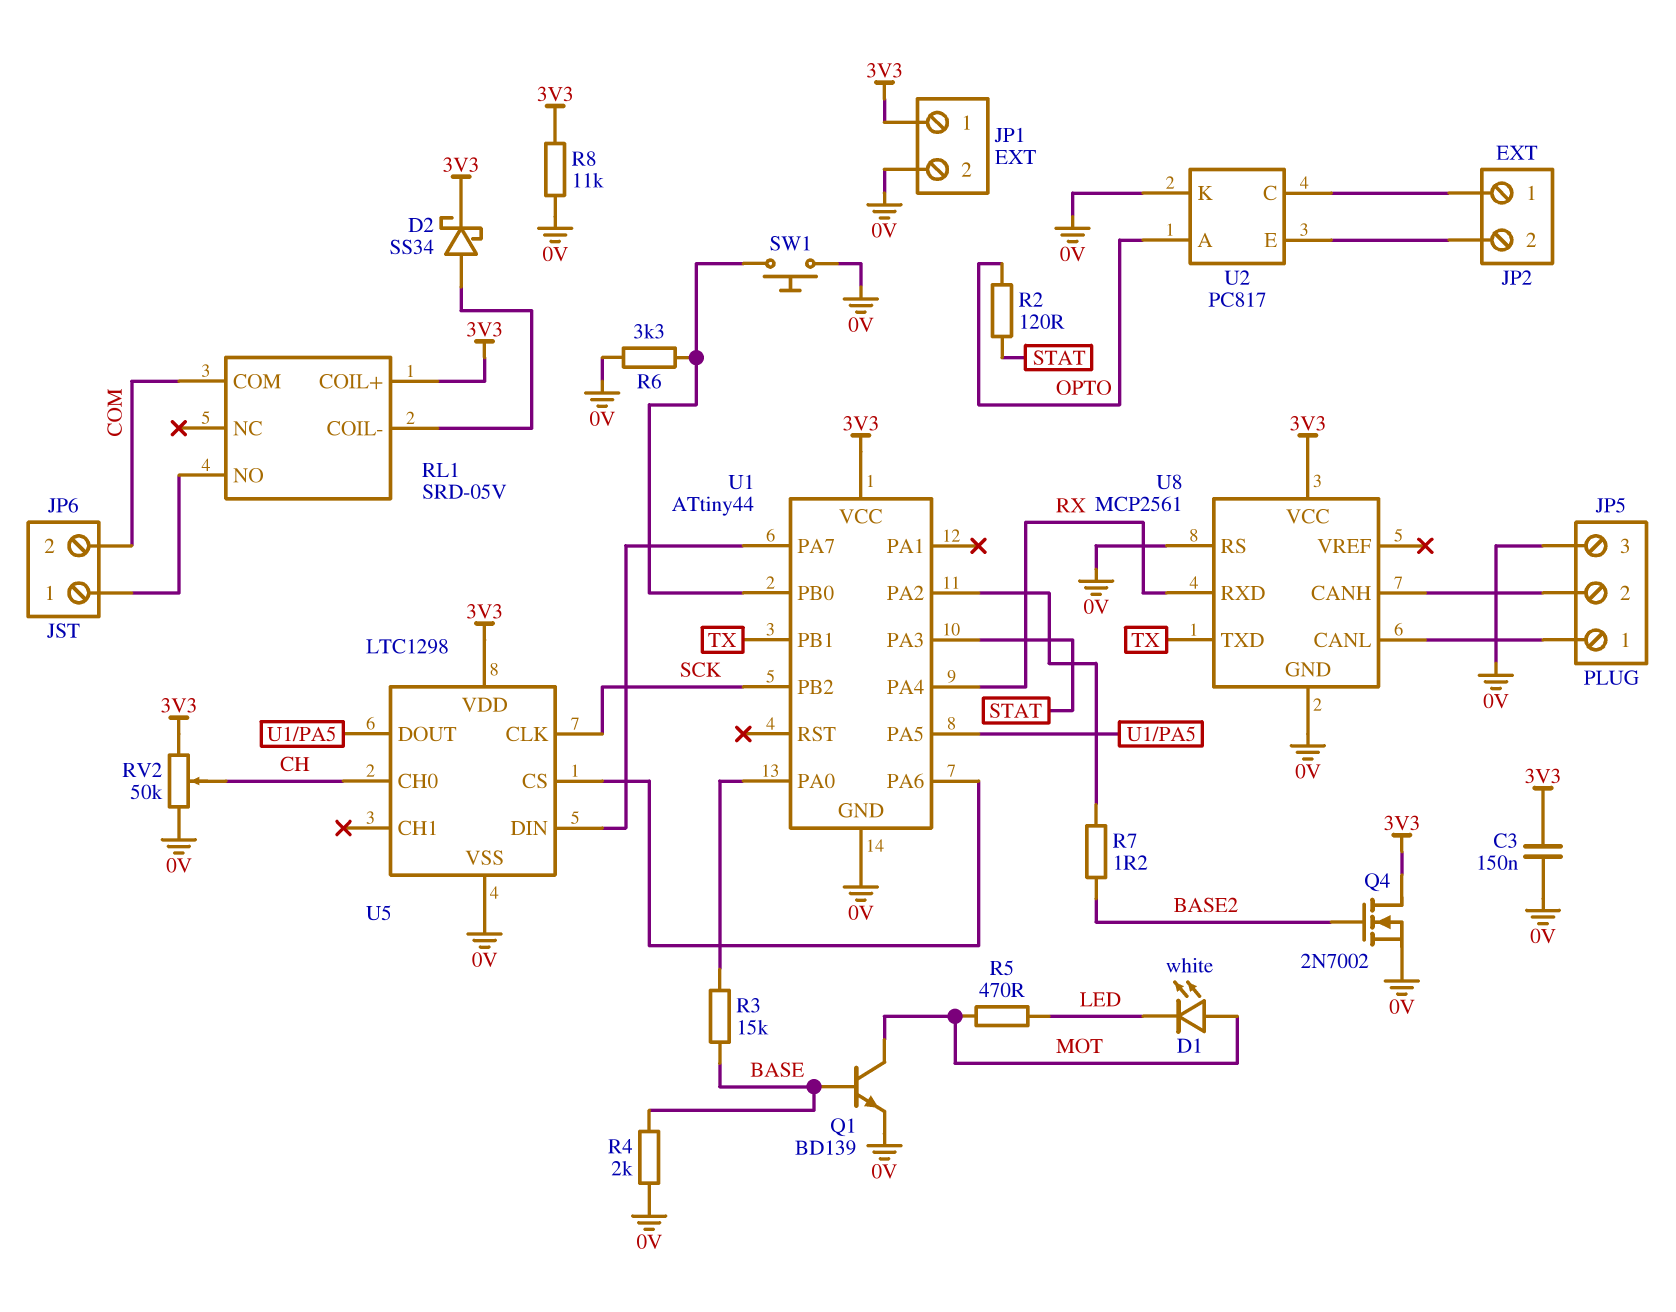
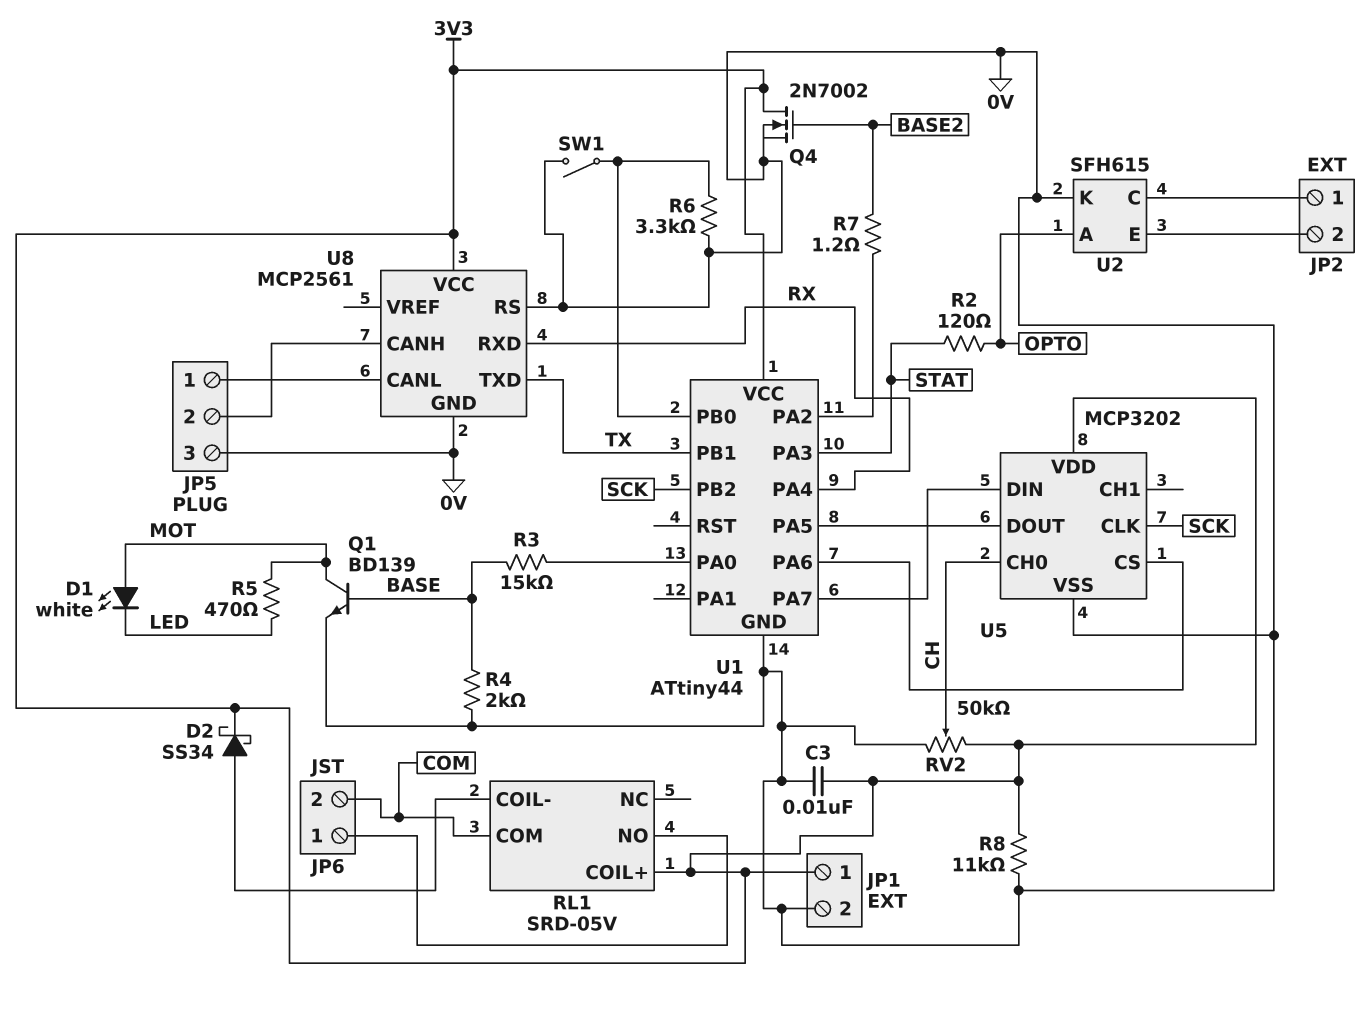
C3: 150nF (0V, 3V3) -> 10nF (0V, 3V3)
SW1: button (0V, U1/PB0) -> switch (0V, U1/PB0)
U2: PC817 -> SFH615
U5: LTC1298 -> MCP3202

